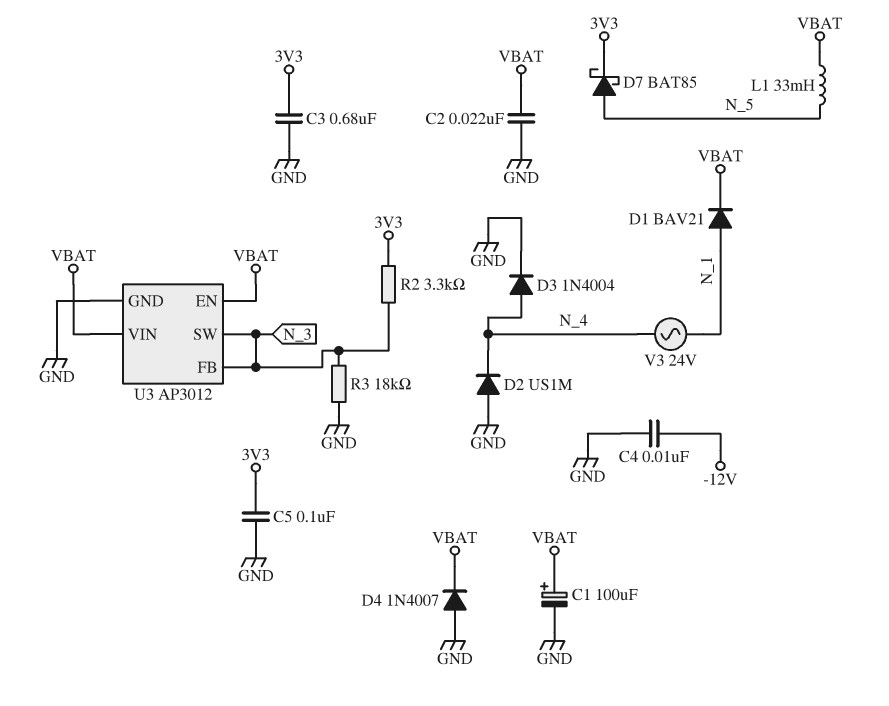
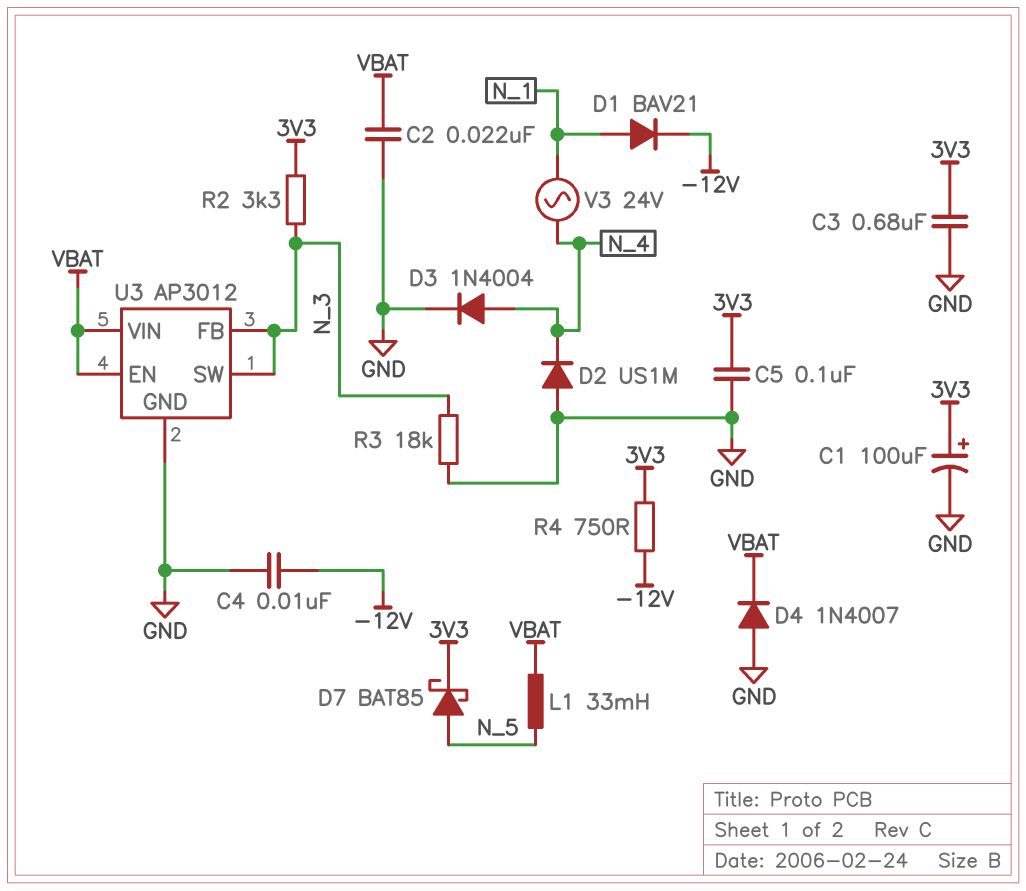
C1: 100uF (plus VBAT, minus GND) -> 100uF (plus 3V3, minus GND)
D1: diode BAV21 (A N_1, K VBAT) -> diode BAV21 (A N_1, K -12V)
R4: none -> 750 (-12V, 3V3)

